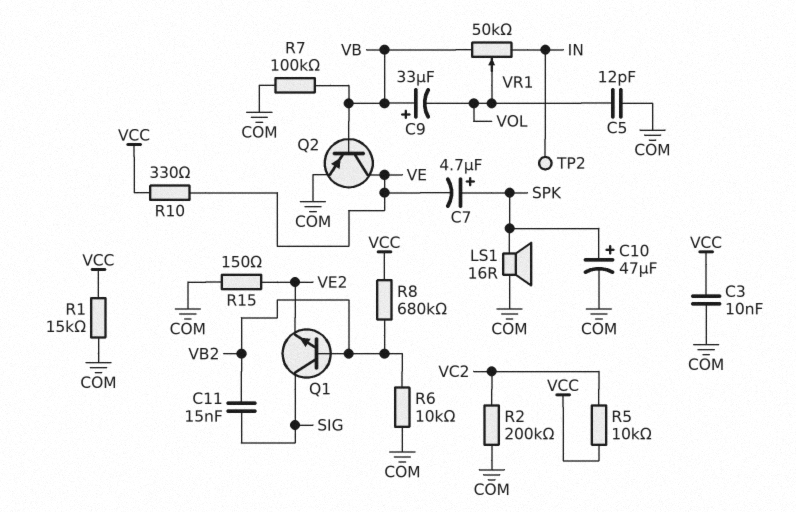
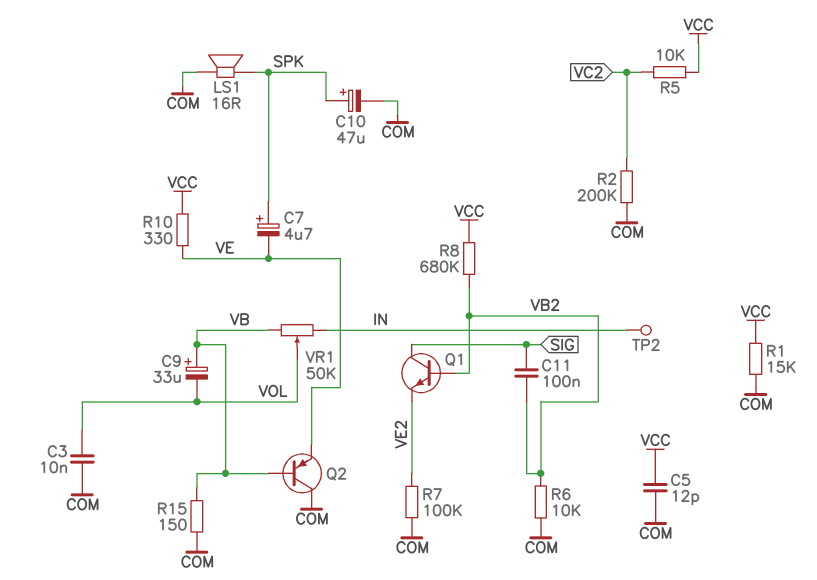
C3: 10nF (COM, VCC) -> 10nF (COM, VOL)
C5: 12pF (COM, VOL) -> 12pF (COM, VCC)
C11: 15nF (SIG, VB2) -> 100nF (SIG, VB2)
Q2: PNP (B VB, C VE, E COM) -> PNP (B VB, C COM, E VE)
R7: 100k (COM, VB) -> 100k (COM, VE2)
R15: 150 (COM, VE2) -> 150 (COM, VB)

